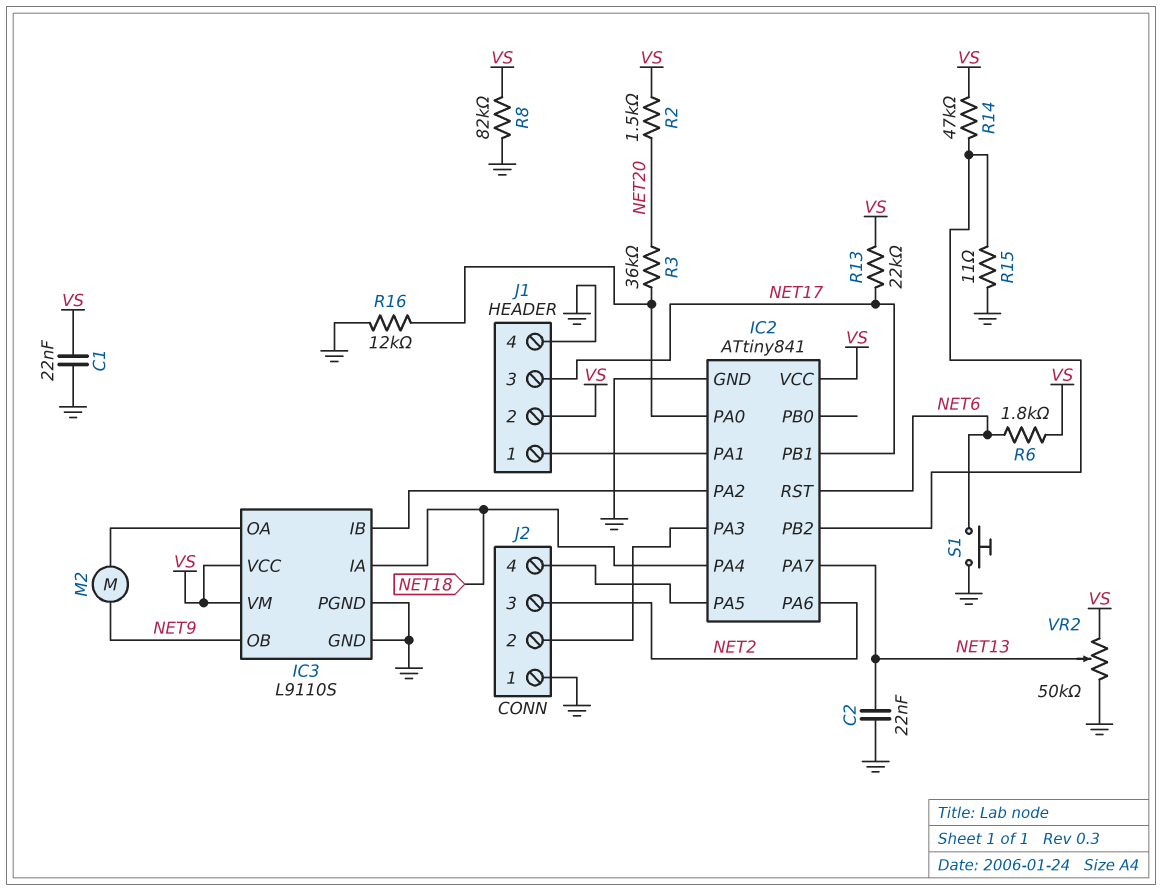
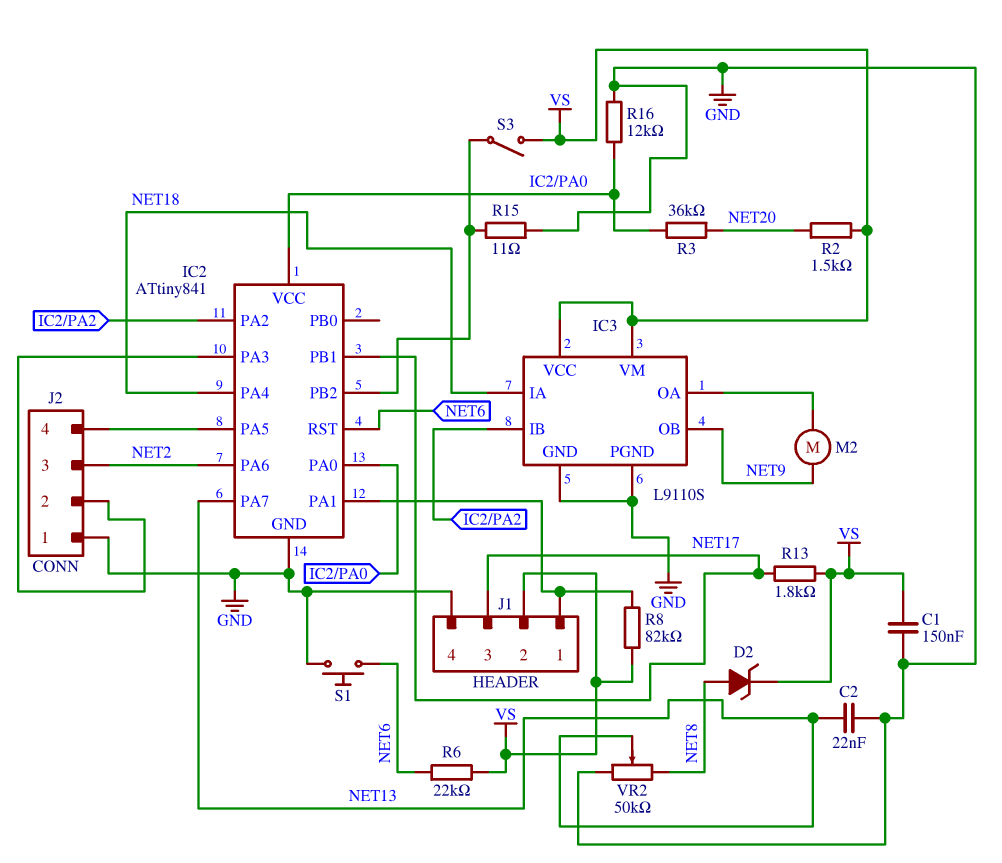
C1: 22nF (GND, VS) -> 150nF (GND, VS)
D2: none -> zener (A NET8, K VS)
IC2 pin VCC: VS -> IC2/PA0
R6: 1.8k (NET6, VS) -> 22k (NET6, VS)
R8: 82k (GND, VS) -> 82k (IC2/PA1, VS)
R13: 22k (NET17, VS) -> 1.8k (NET17, VS)
R14: 47k (IC2/PB2, VS) -> none
S3: none -> switch (IC2/PB2, VS)
VR2: 50k (GND, VS, wiper NET13) -> 50k (GND, NET8, wiper NET13)

